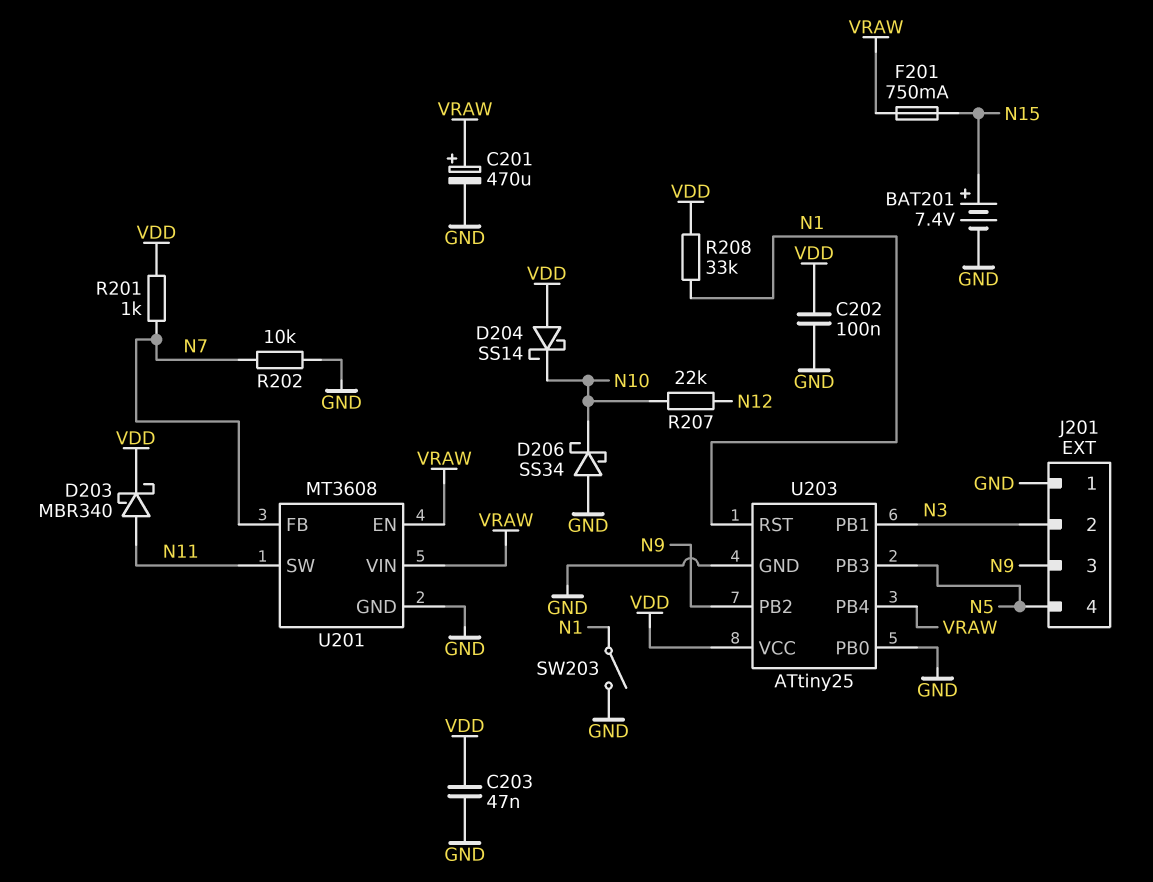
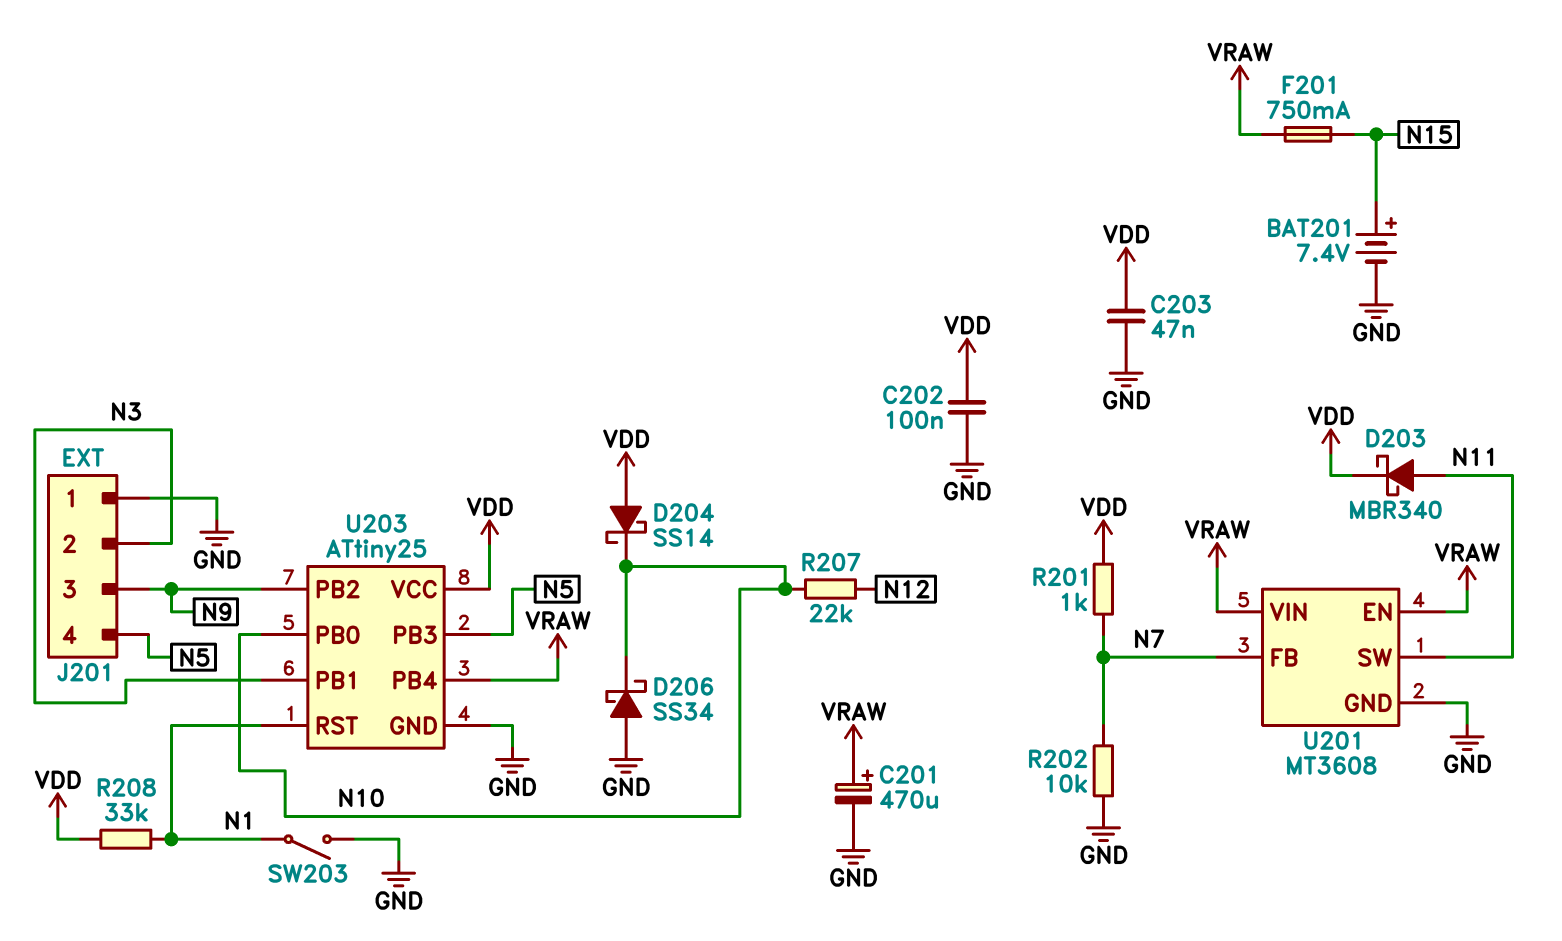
U203 pin PB0: GND -> N10

